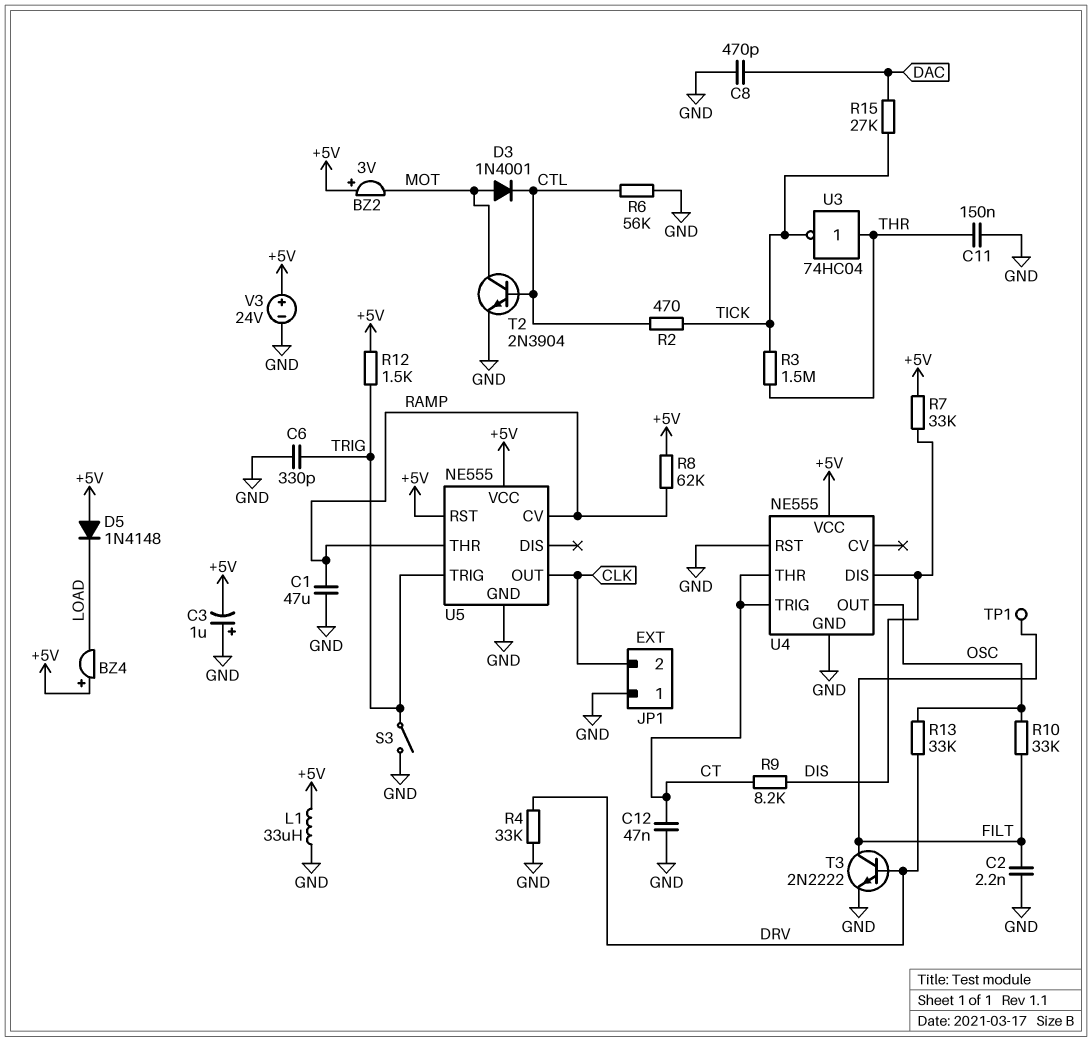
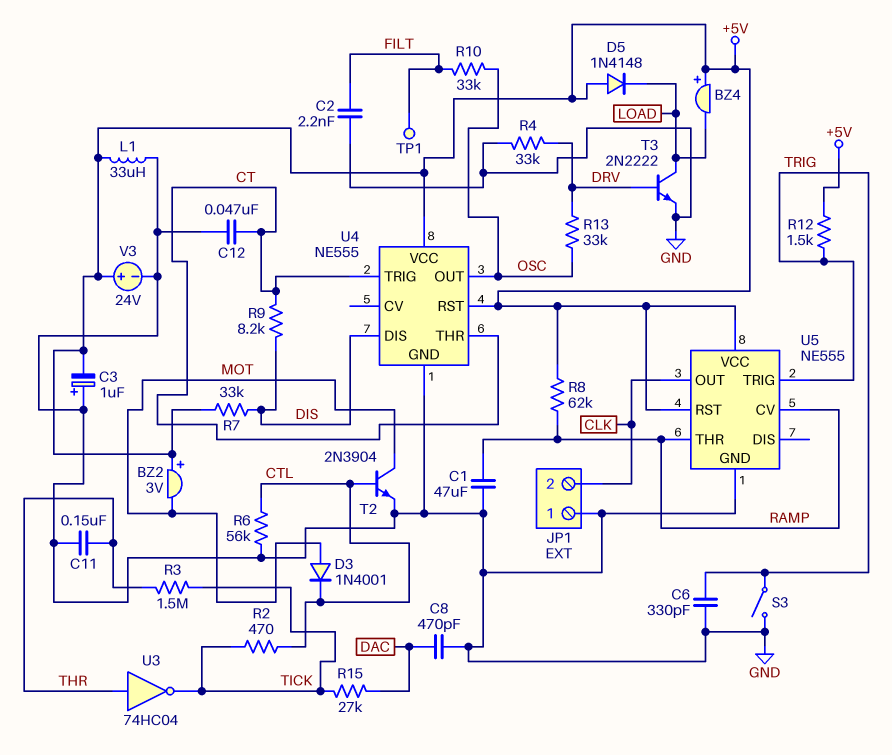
T3: NPN 2N2222 (B DRV, C FILT, E GND) -> NPN 2N2222 (B DRV, C LOAD, E GND)
U4 pin RST: GND -> +5V

